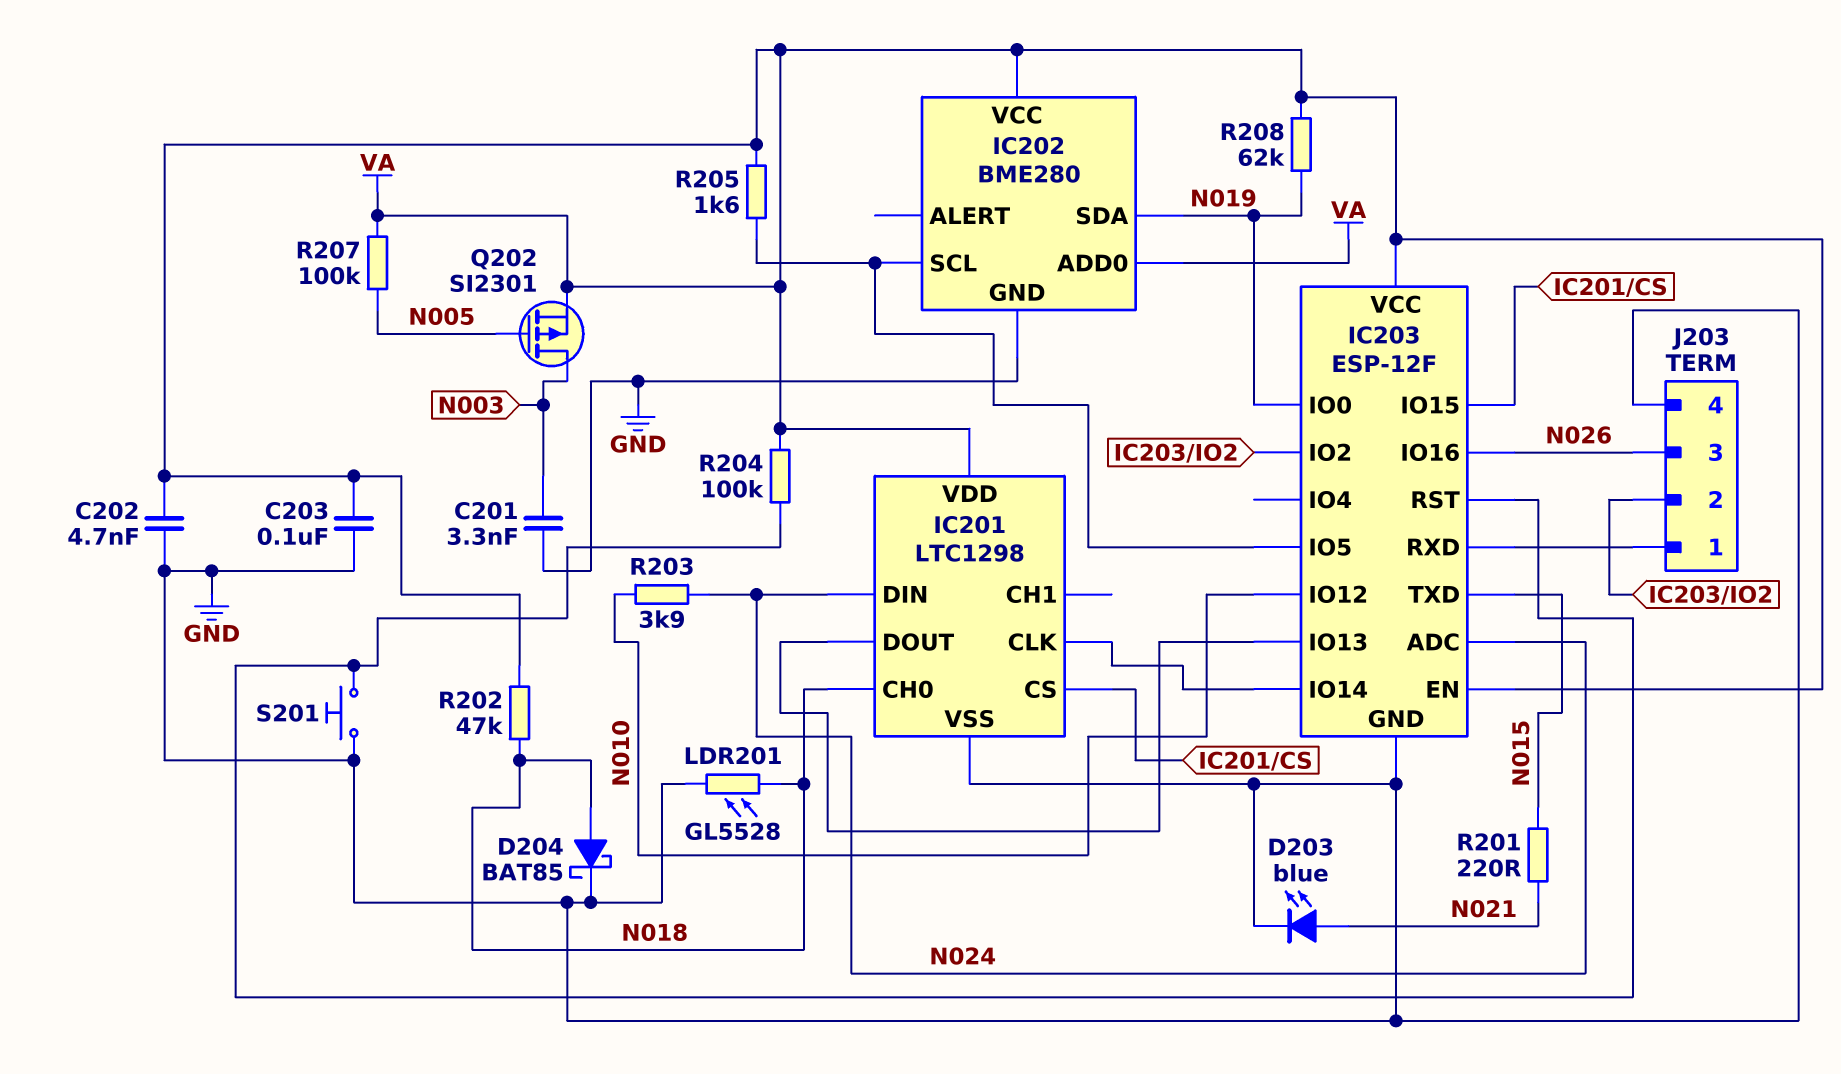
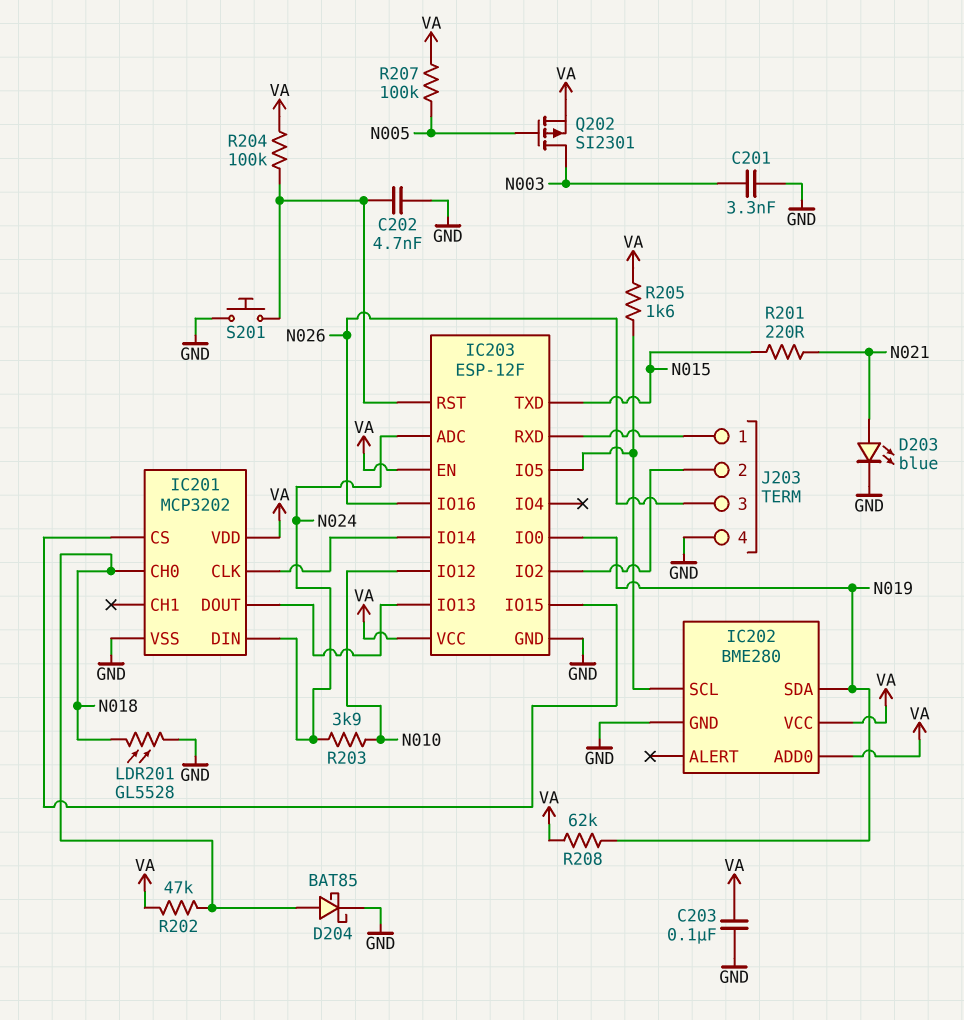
C202: 4.7nF (GND, VA) -> 4.7nF (GND, IC203/RST)
IC201: LTC1298 -> MCP3202

